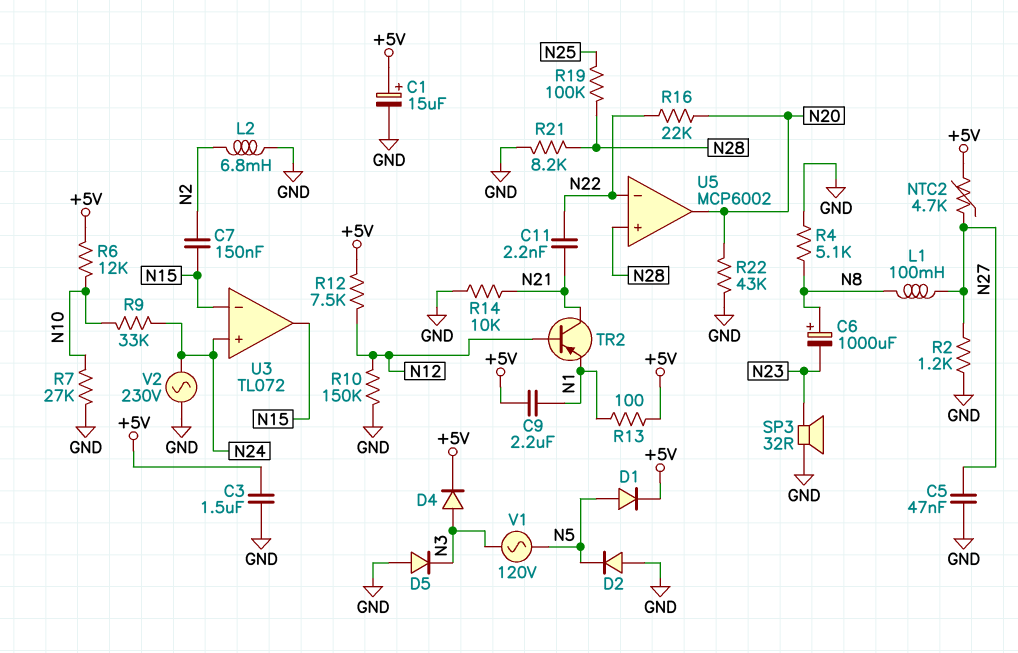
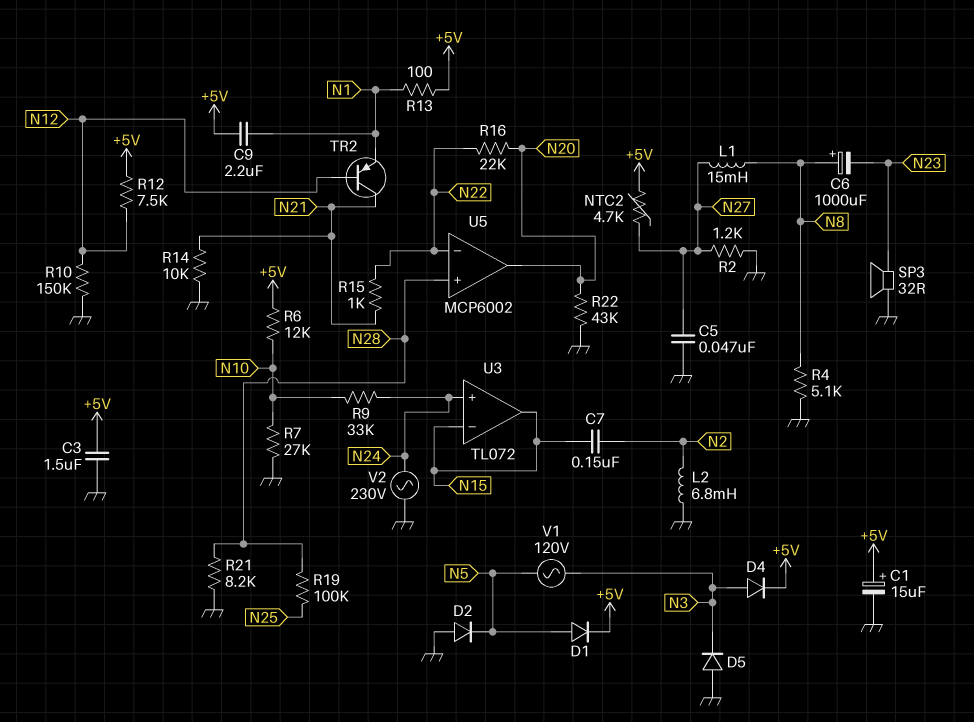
C11: 2.2nF (N21, N22) -> none
L1: 100mH (N8, N27) -> 15mH (N8, N27)
R15: none -> 1k (N21, N22)

